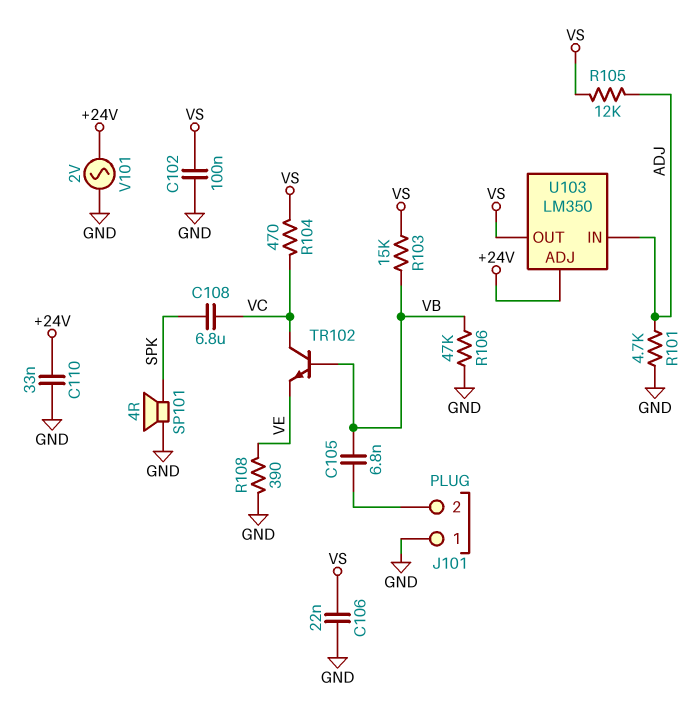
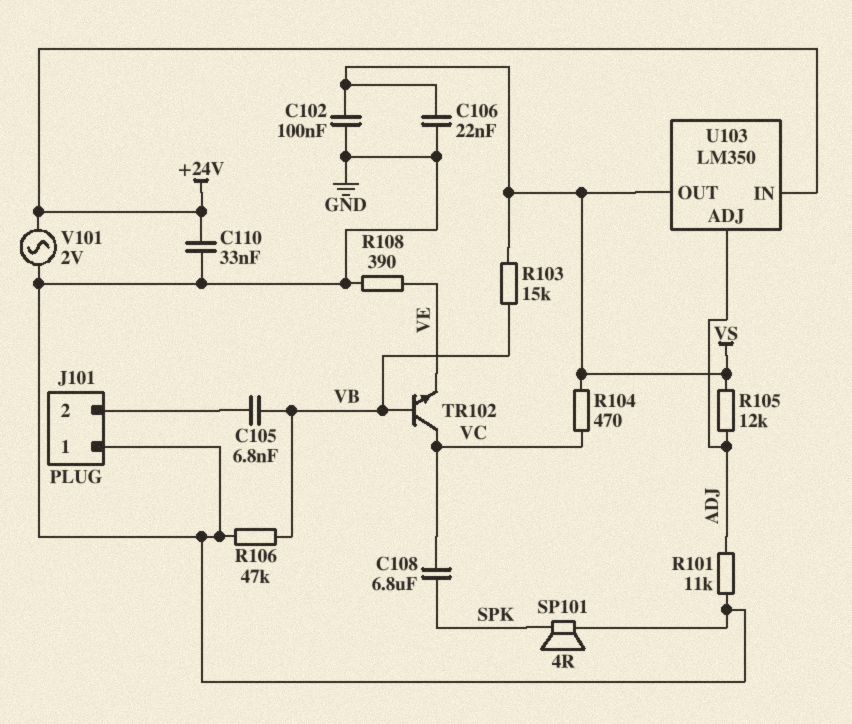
R101: 4.7k (ADJ, GND) -> 11k (ADJ, GND)
U103 pin ADJ: +24V -> ADJ
U103 pin IN: ADJ -> +24V

